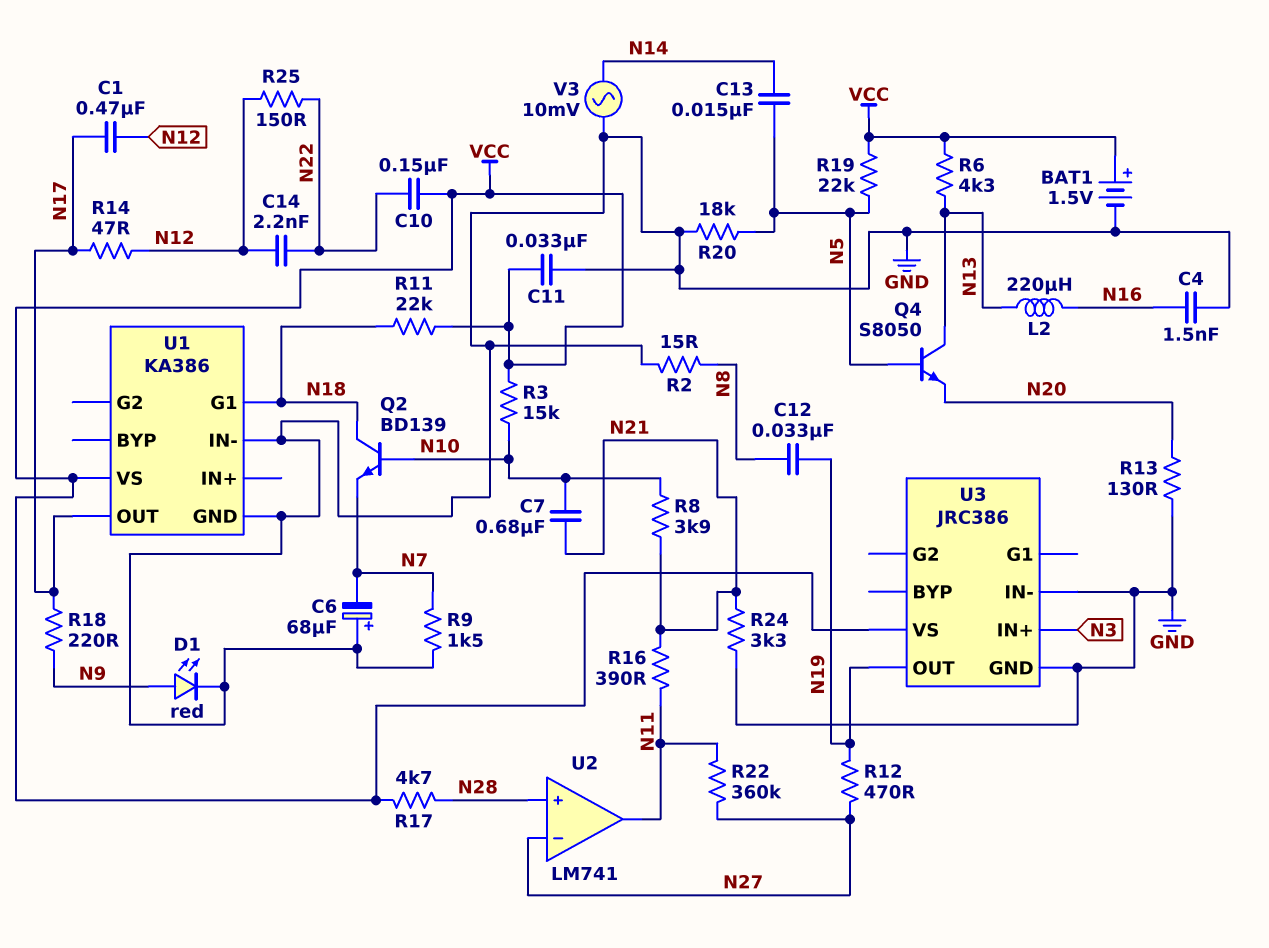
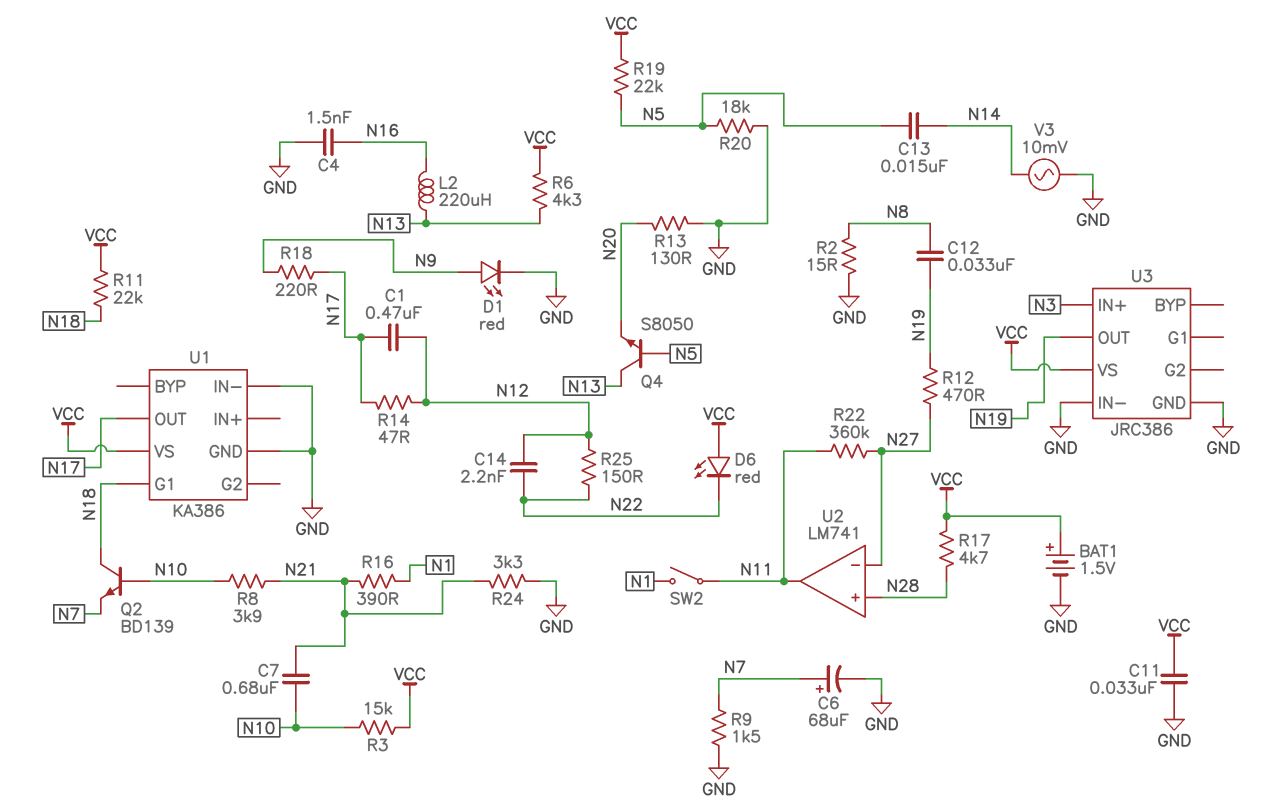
C6: 68uF (plus GND, minus N7) -> 68uF (plus N7, minus GND)
C10: 150nF (N22, VCC) -> none
D6: none -> LED red (A VCC, K N22)
R16: 390 (N11, N21) -> 390 (N1, N21)
SW2: none -> switch (N1, N11)

